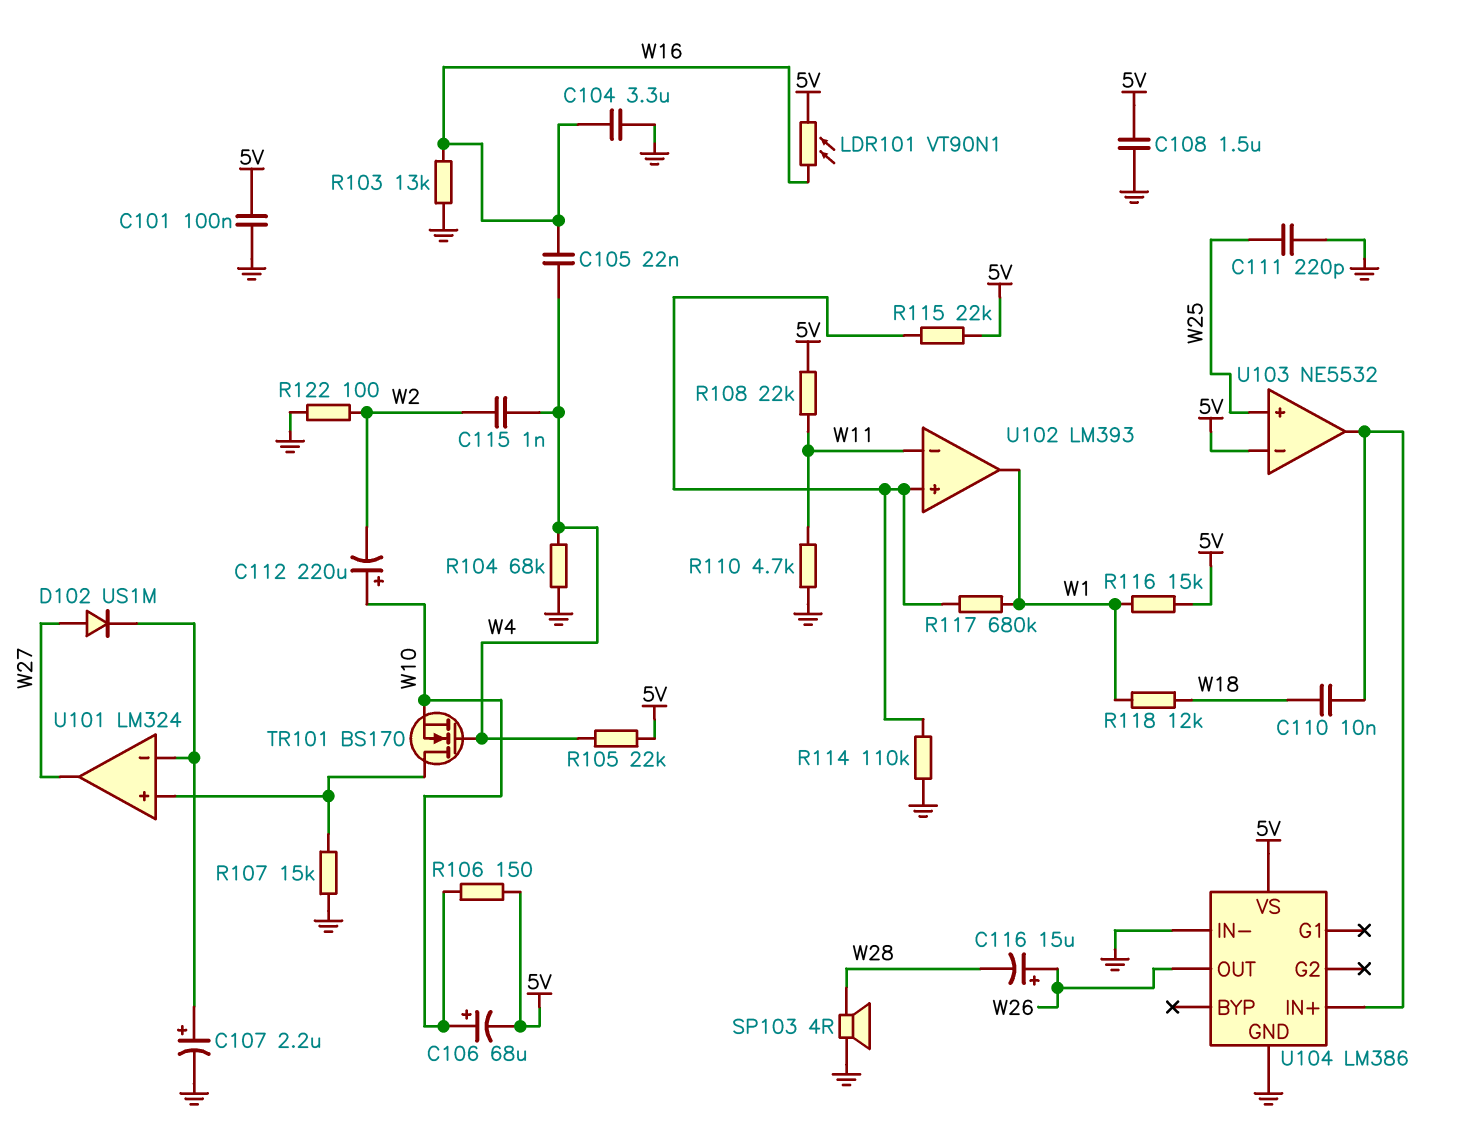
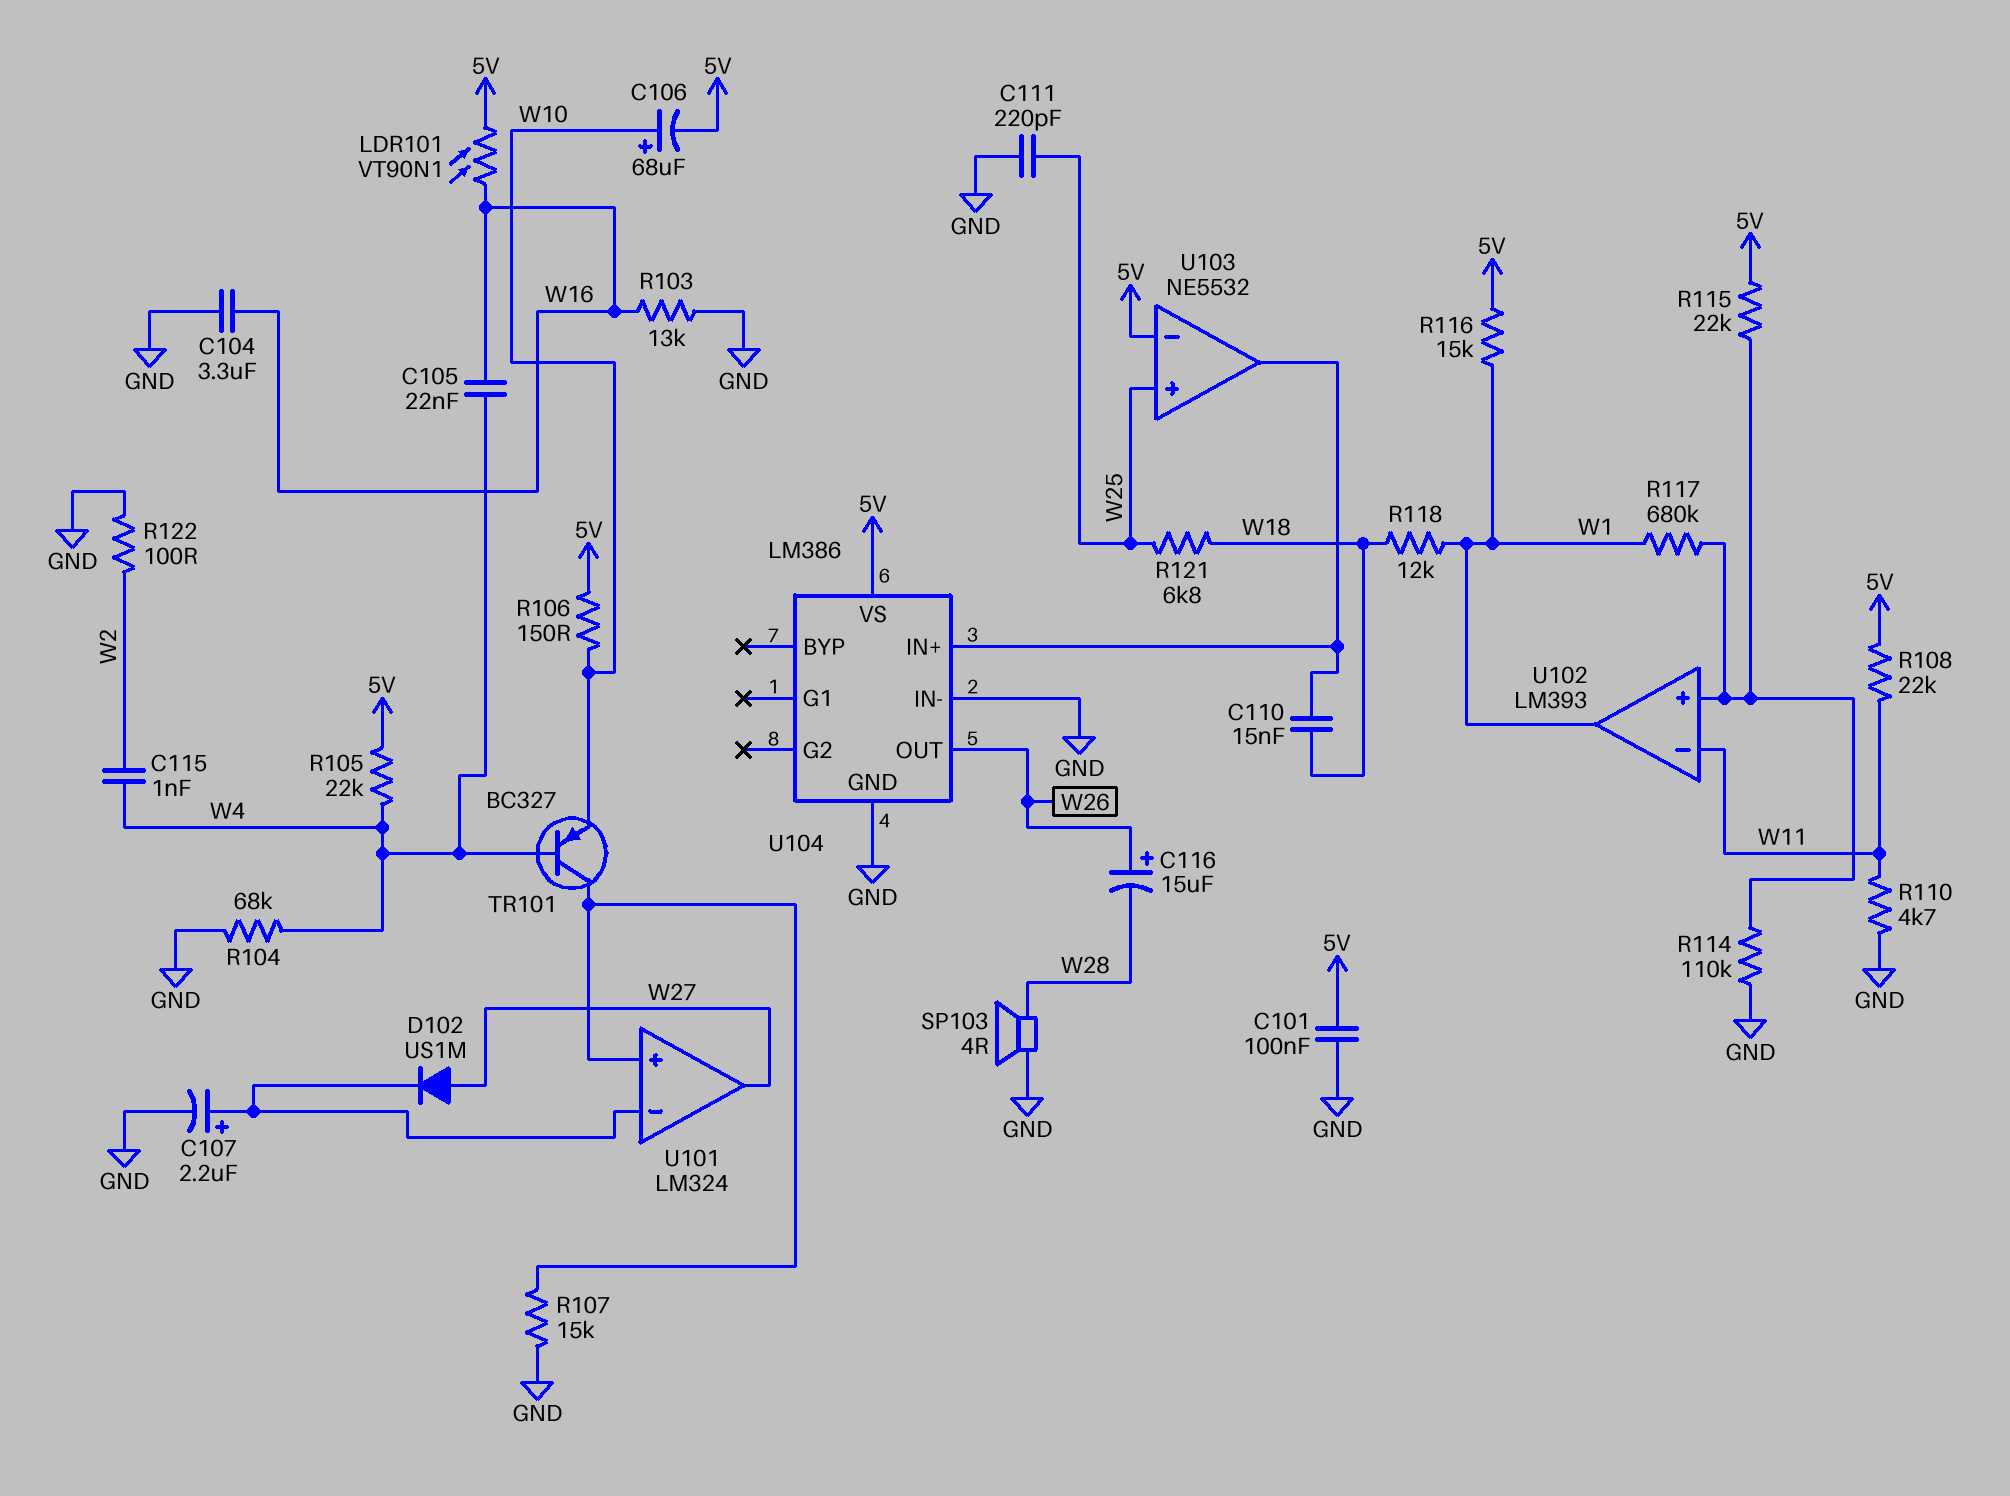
C108: 1.5uF (5V, GND) -> none
C110: 10nF (U103/out, W18) -> 15nF (U103/out, W18)
C112: 220uF (plus W10, minus W2) -> none
R121: none -> 6.8k (W18, W25)
TR101: NMOS BS170 (G W4, D U101/in+, S W10) -> PNP BC327 (B W4, C U101/in+, E W10)

